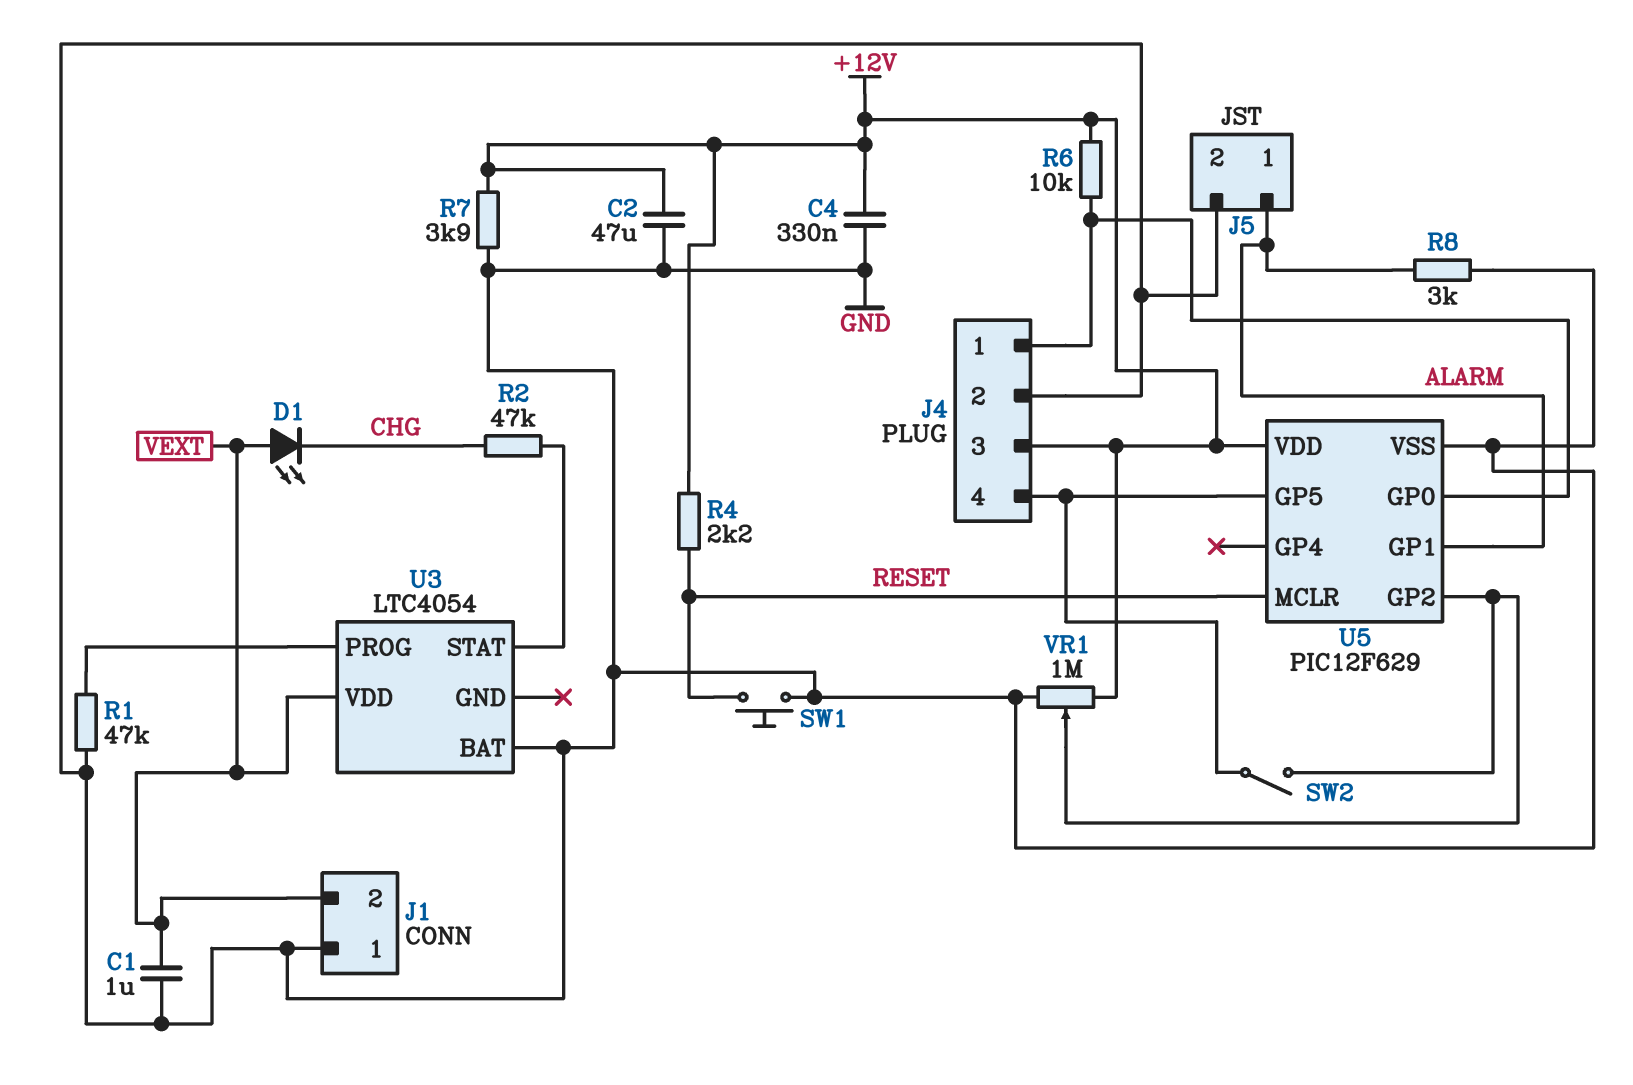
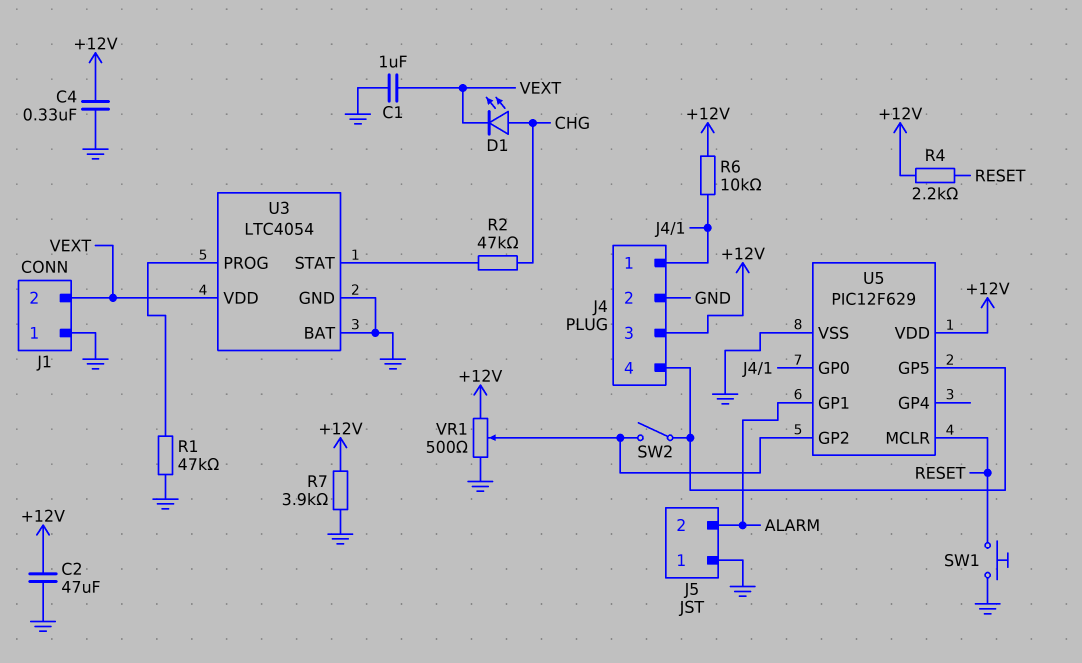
D1: LED (A VEXT, K CHG) -> LED (A CHG, K VEXT)
J5 pin 1: ALARM -> GND
J5 pin 2: GND -> ALARM
R8: 3k (ALARM, GND) -> none
U3 pin GND: none -> GND
VR1: 1M (+12V, GND, wiper U5/GP2) -> 500 (+12V, GND, wiper U5/GP2)

